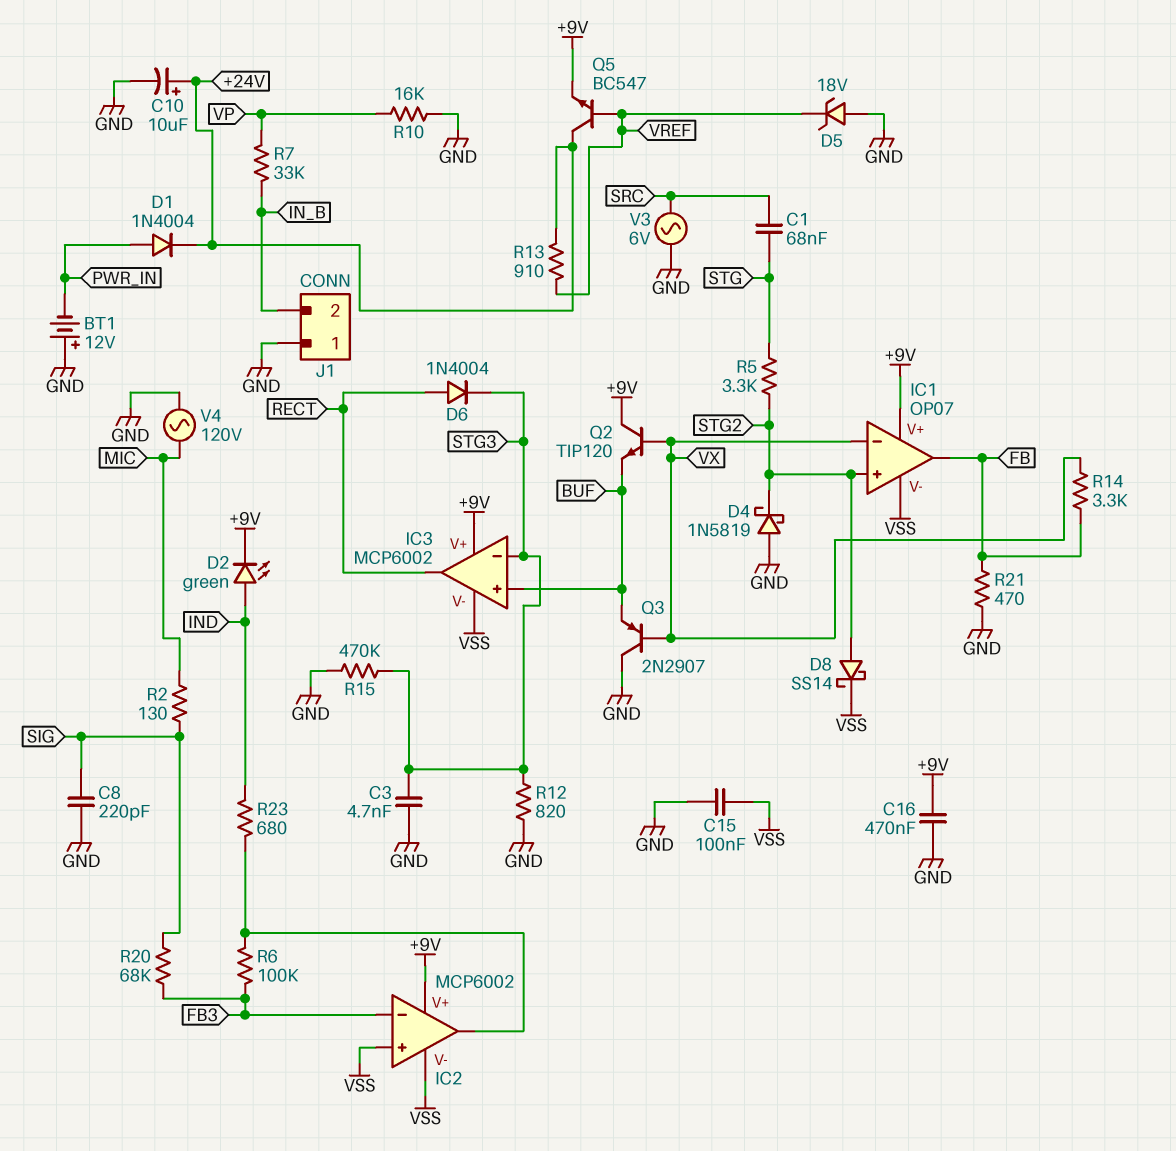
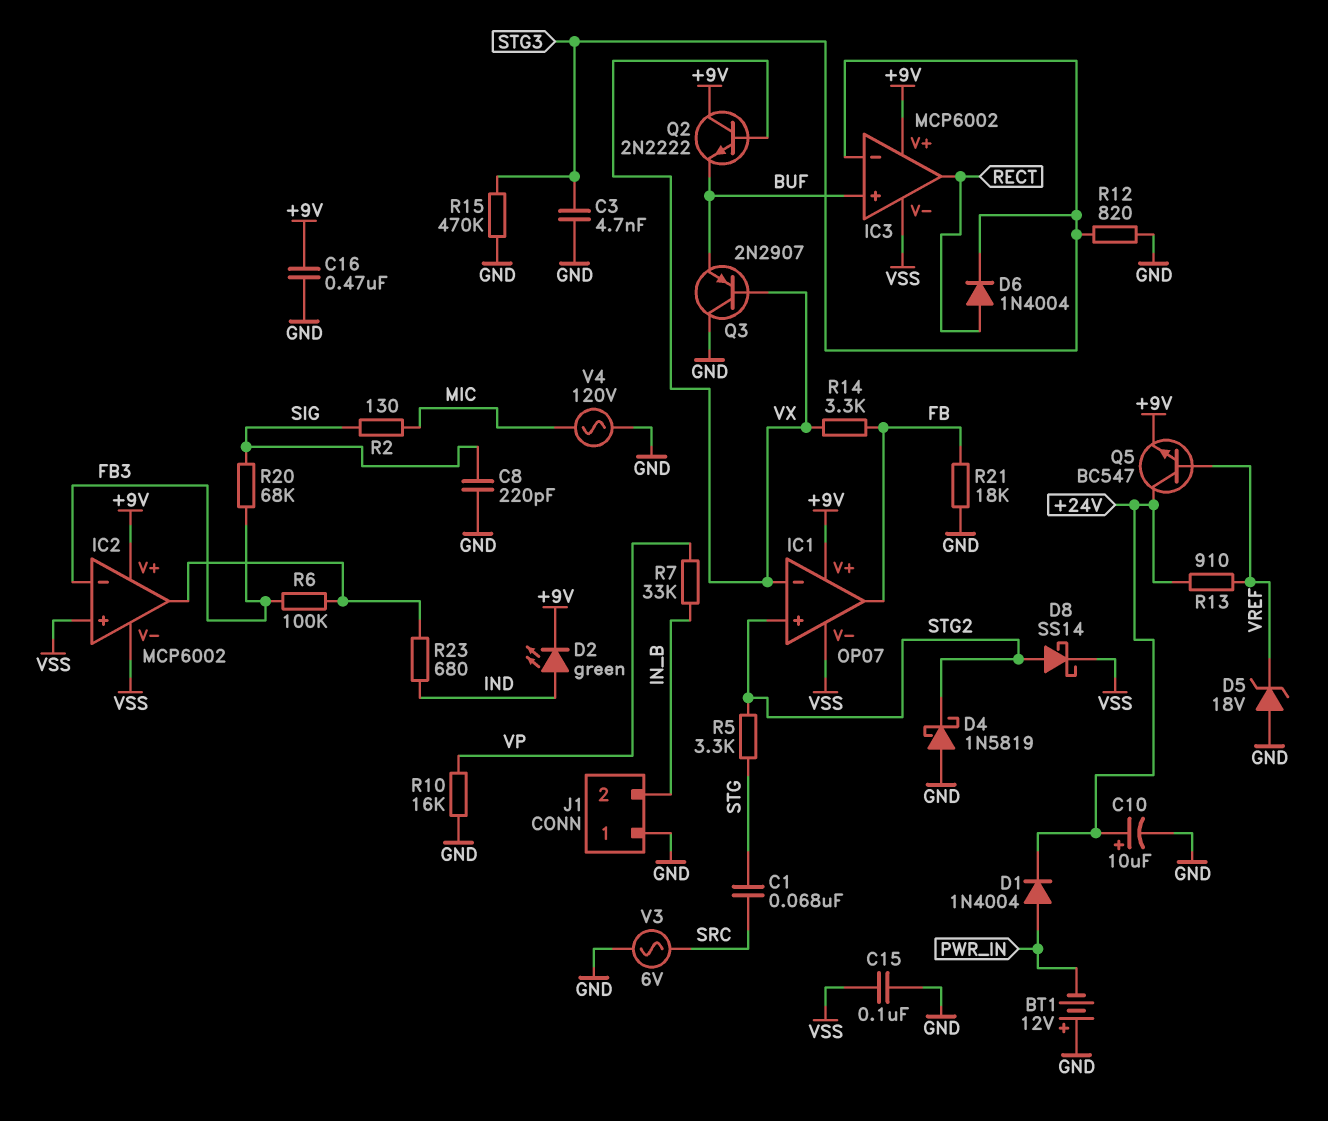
Q2: NPN TIP120 (B VX, C +9V, E BUF) -> NPN 2N2222 (B VX, C +9V, E BUF)
R21: 470 (FB, GND) -> 18k (FB, GND)

